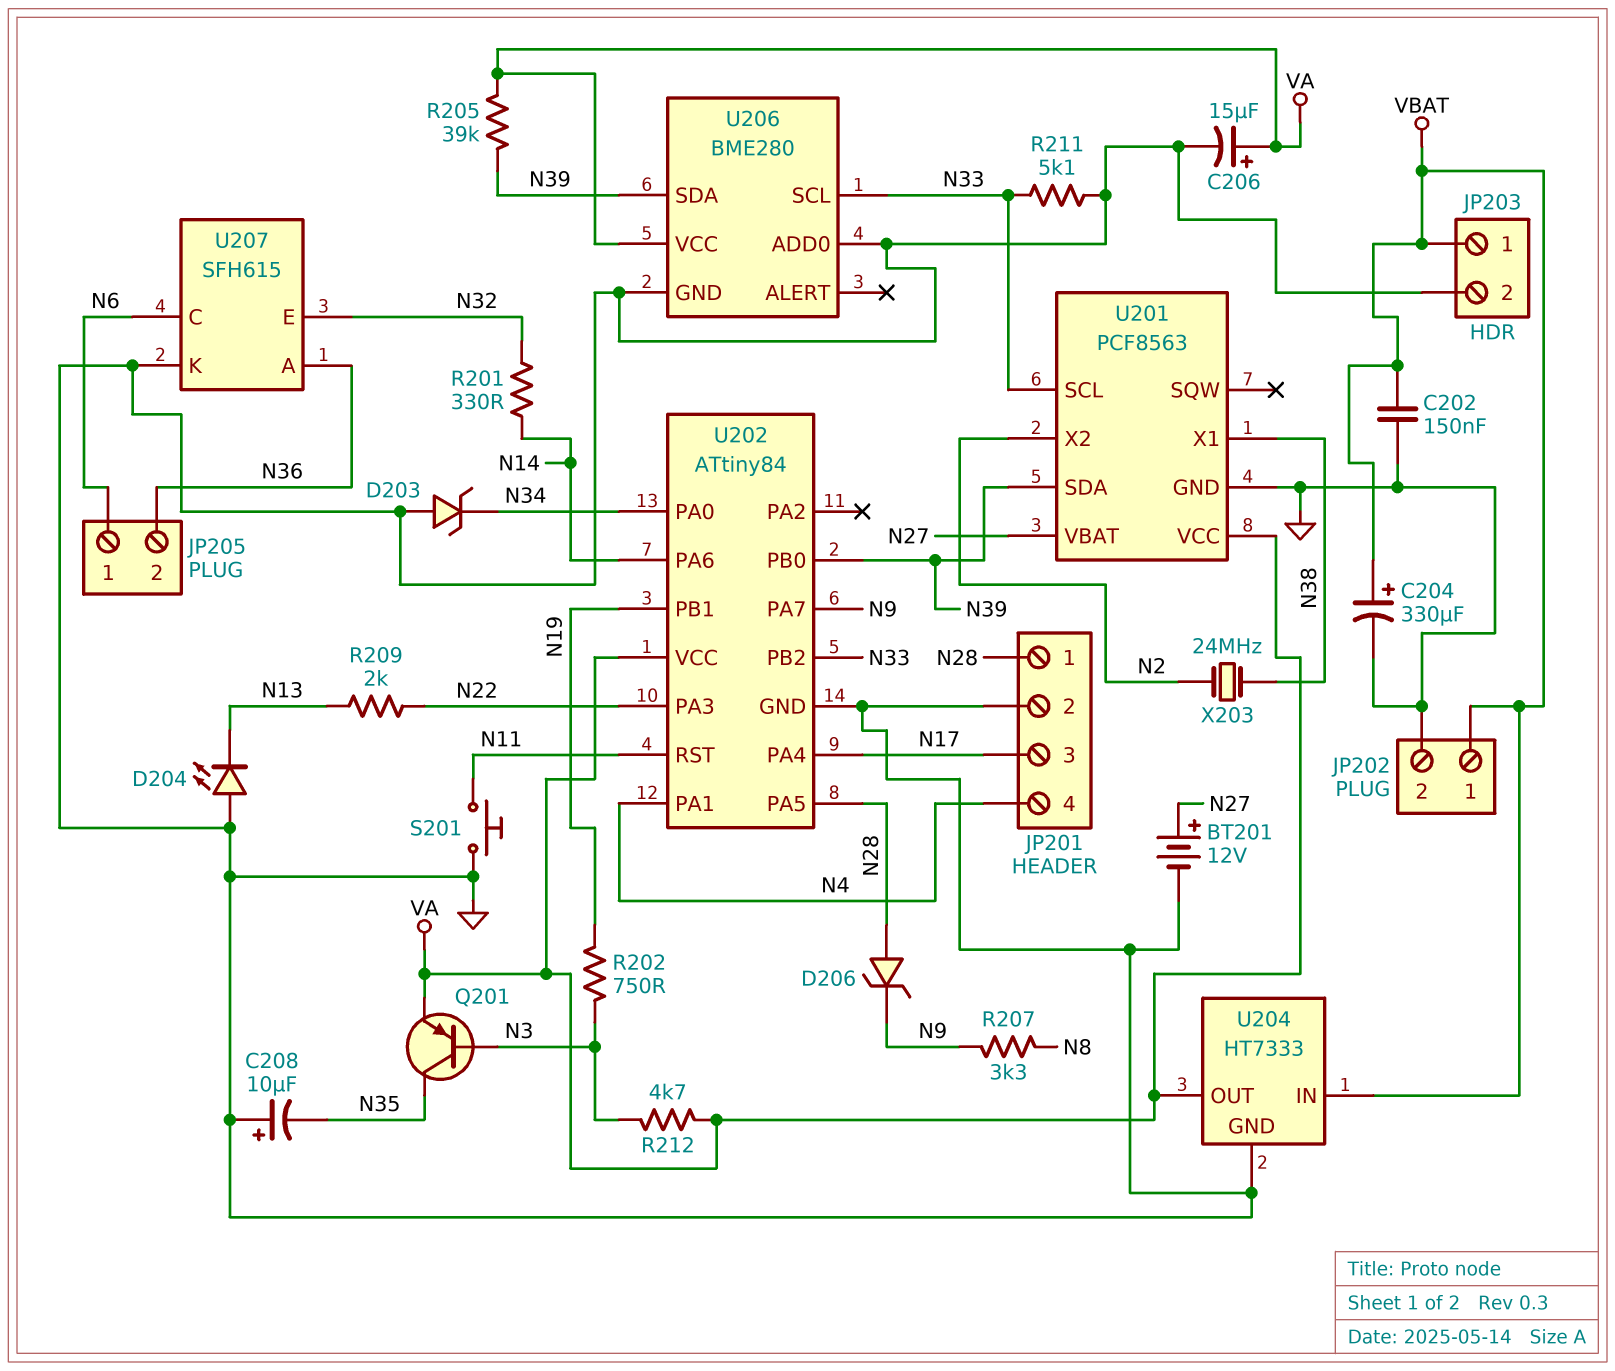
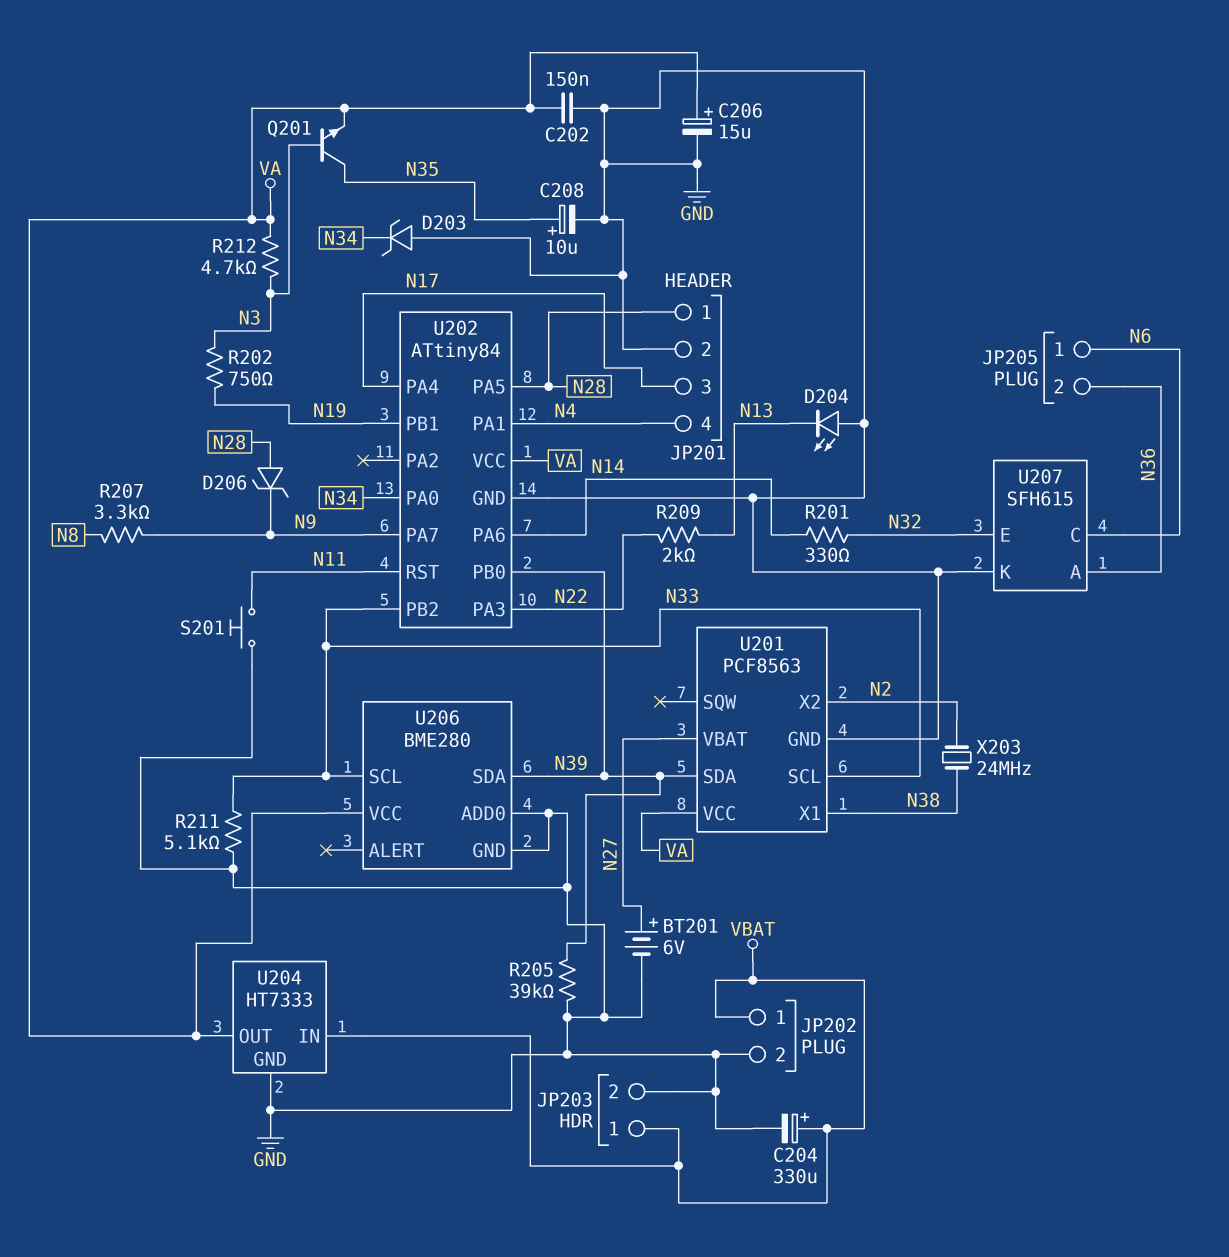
BT201: 12V (plus N27, minus GND) -> 6V (plus N27, minus GND)
C202: 150nF (GND, VBAT) -> 150nF (GND, VA)
C208: 10uF (plus GND, minus N35) -> 10uF (plus N35, minus GND)
Q201: PNP (B N3, C N35, E VA) -> NPN (B N3, C N35, E VA)
R205: 39k (N39, VA) -> 39k (GND, N39)

